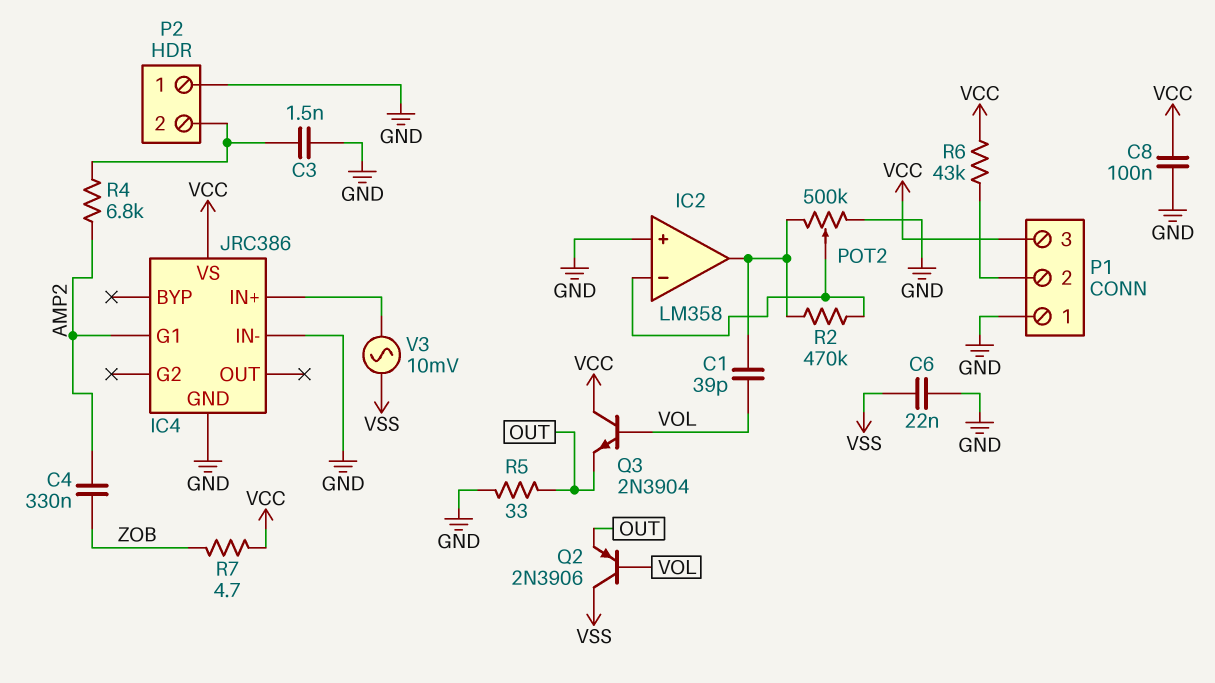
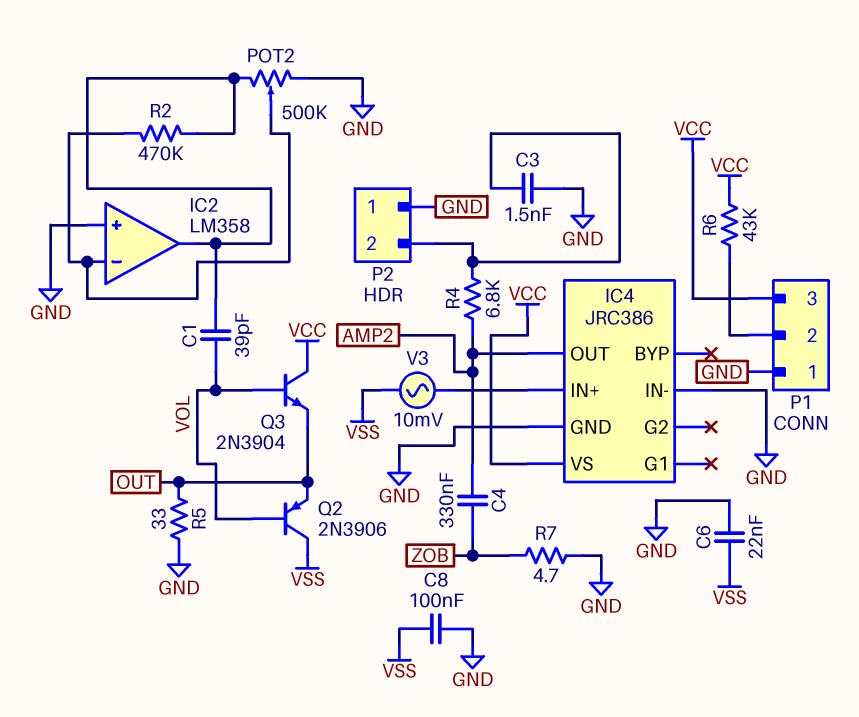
C8: 100nF (GND, VCC) -> 100nF (GND, VSS)
IC4 pin G1: AMP2 -> none
IC4 pin OUT: none -> AMP2
R7: 4.7 (VCC, ZOB) -> 4.7 (GND, ZOB)

